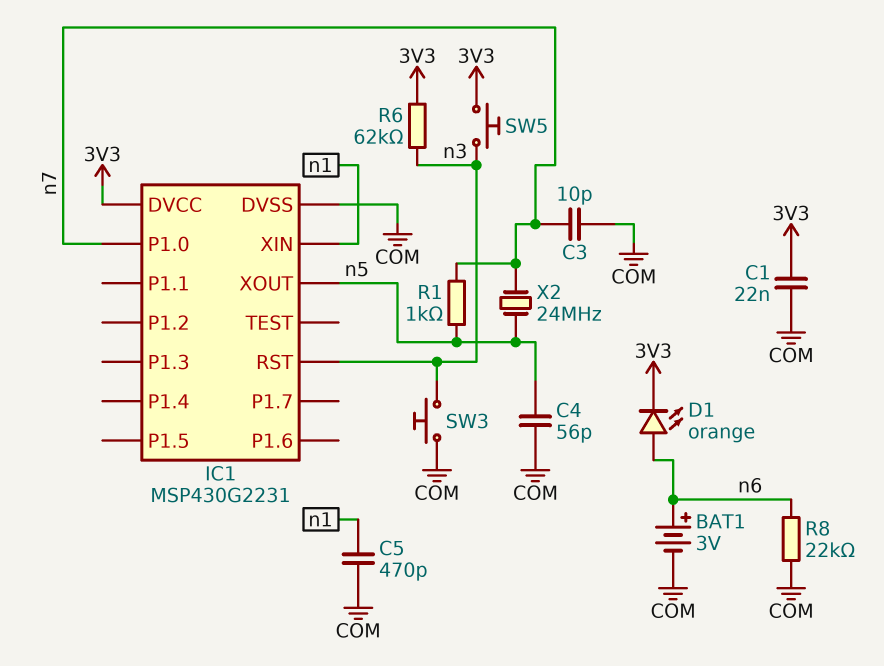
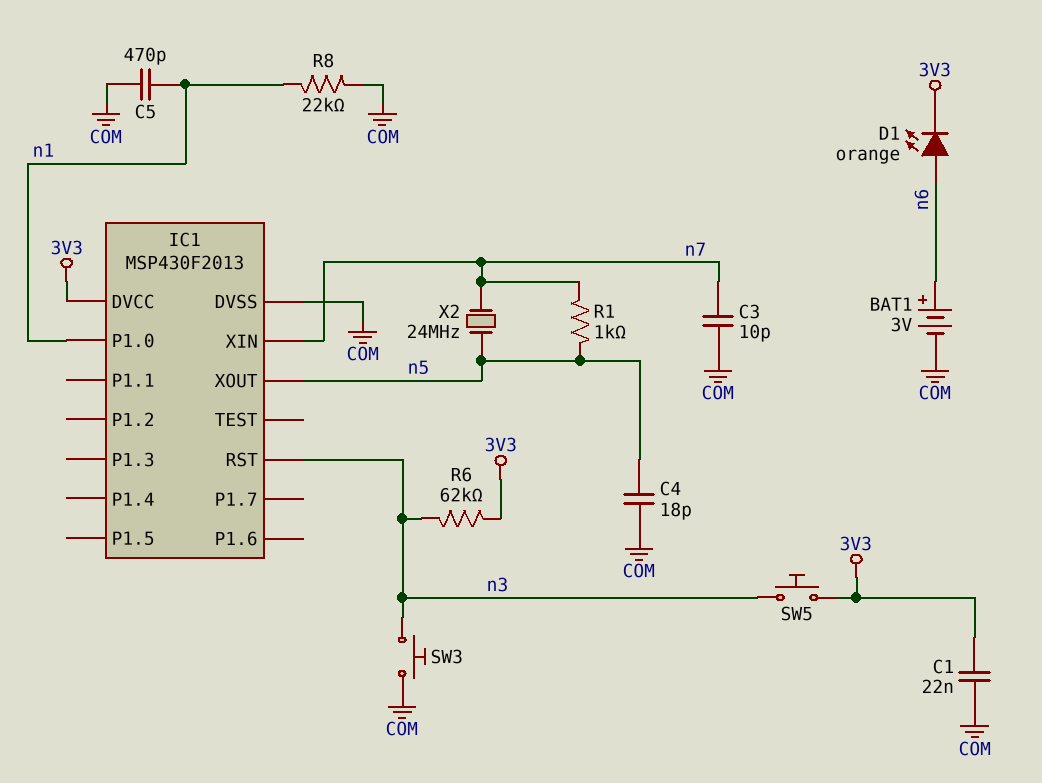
C4: 56pF (COM, n5) -> 18pF (COM, n5)
IC1: MSP430G2231 -> MSP430F2013
IC1 pin P1.0: n7 -> n1
IC1 pin XIN: n1 -> n7
R8: 22k (COM, n6) -> 22k (COM, n1)

